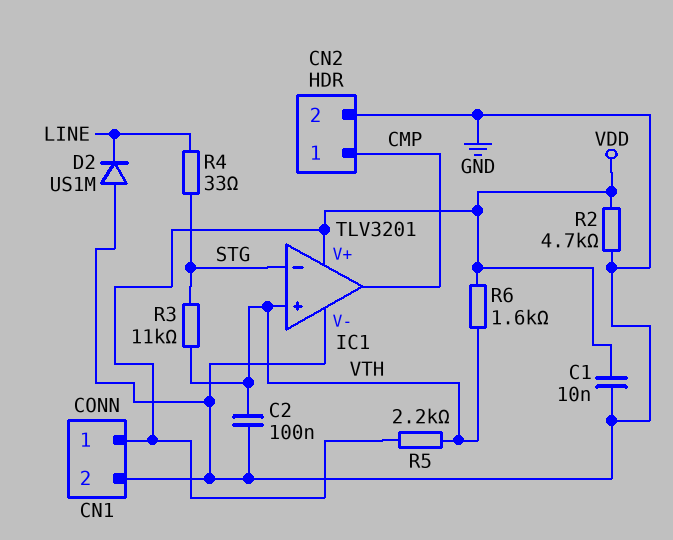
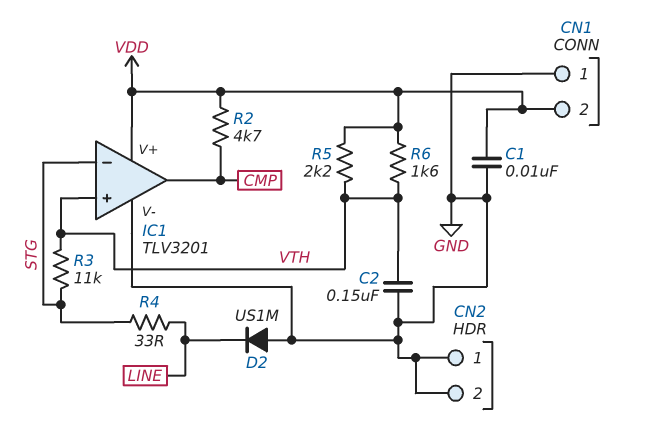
C2: 100nF (GND, VTH) -> 150nF (GND, VTH)
CN1 pin 1: VDD -> GND
CN1 pin 2: GND -> VDD
CN2 pin 1: CMP -> GND
R2: 4.7k (GND, VDD) -> 4.7k (CMP, VDD)

